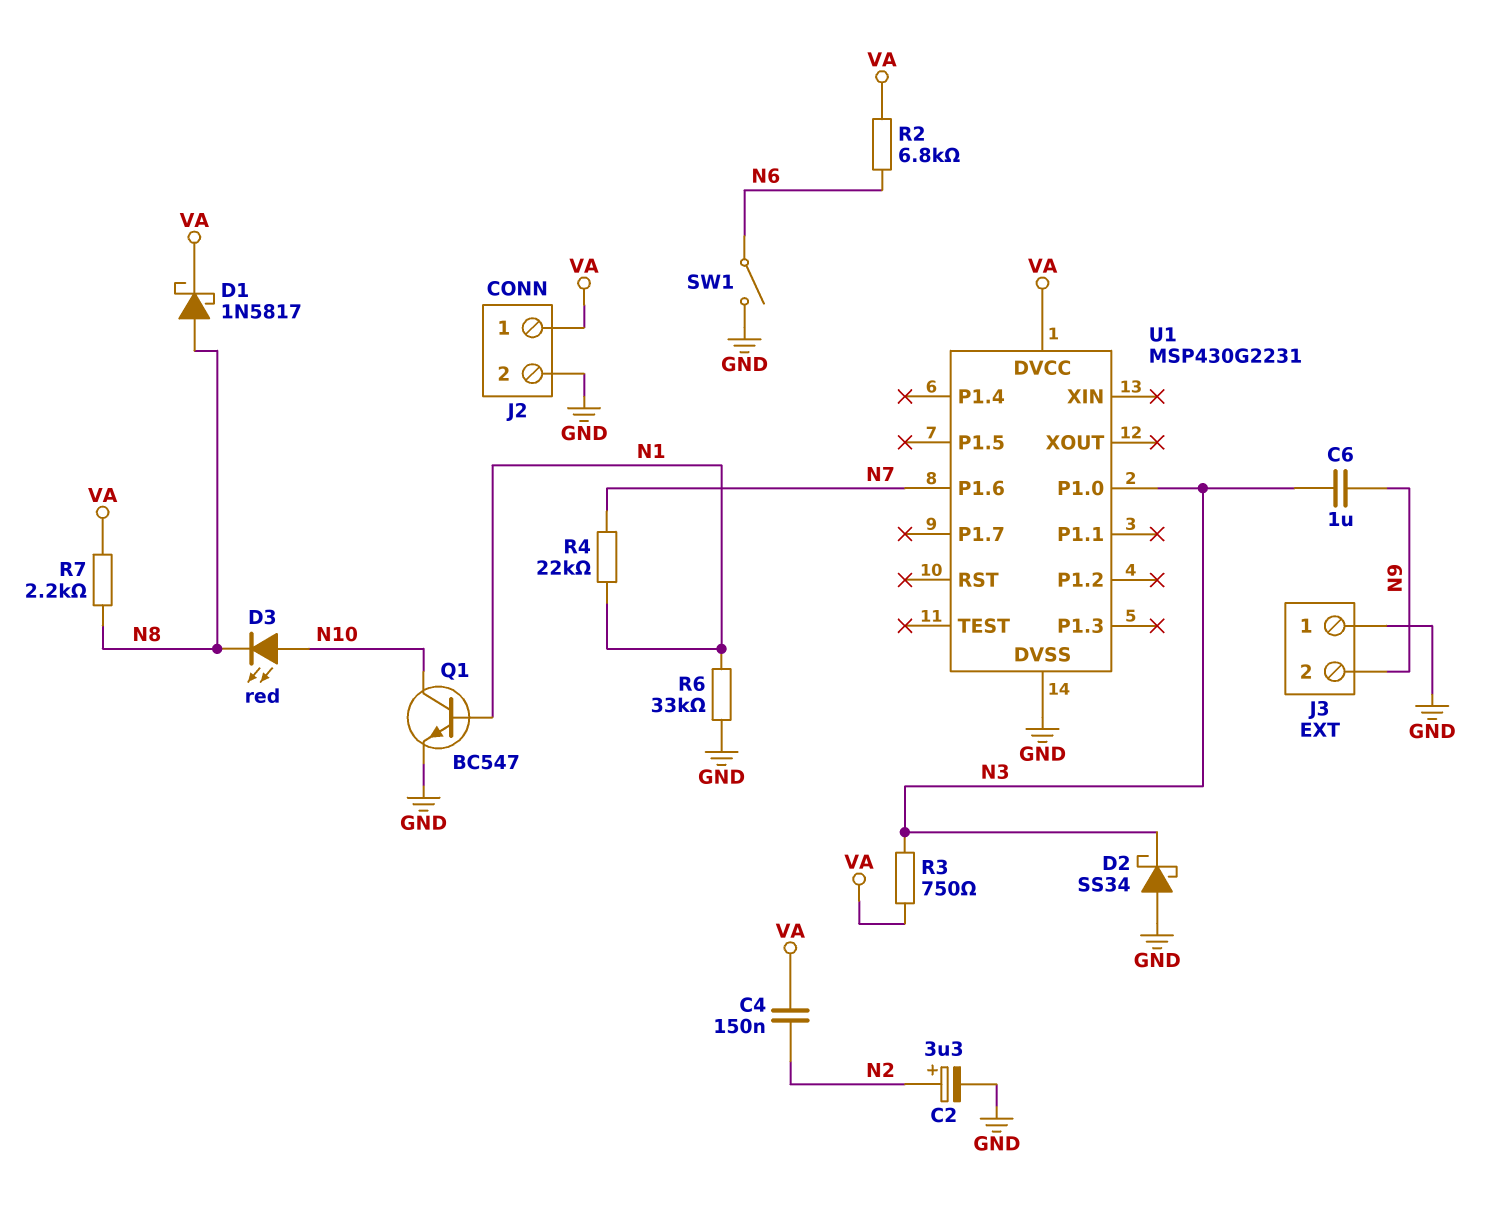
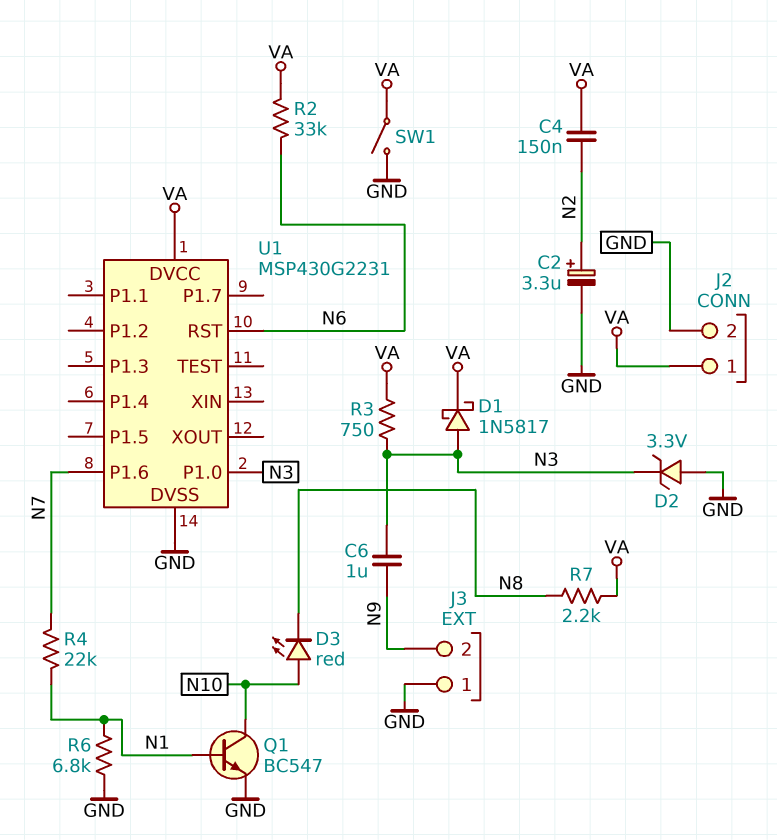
D1: schottky 1N5817 (A N8, K VA) -> schottky 1N5817 (A N3, K VA)
D2: schottky SS34 (A GND, K N3) -> zener 3.3V (A GND, K N3)
R2: 6.8k (N6, VA) -> 33k (N6, VA)
R6: 33k (GND, N1) -> 6.8k (GND, N1)
SW1: switch (GND, N6) -> switch (GND, VA)
U1 pin RST: none -> N6

